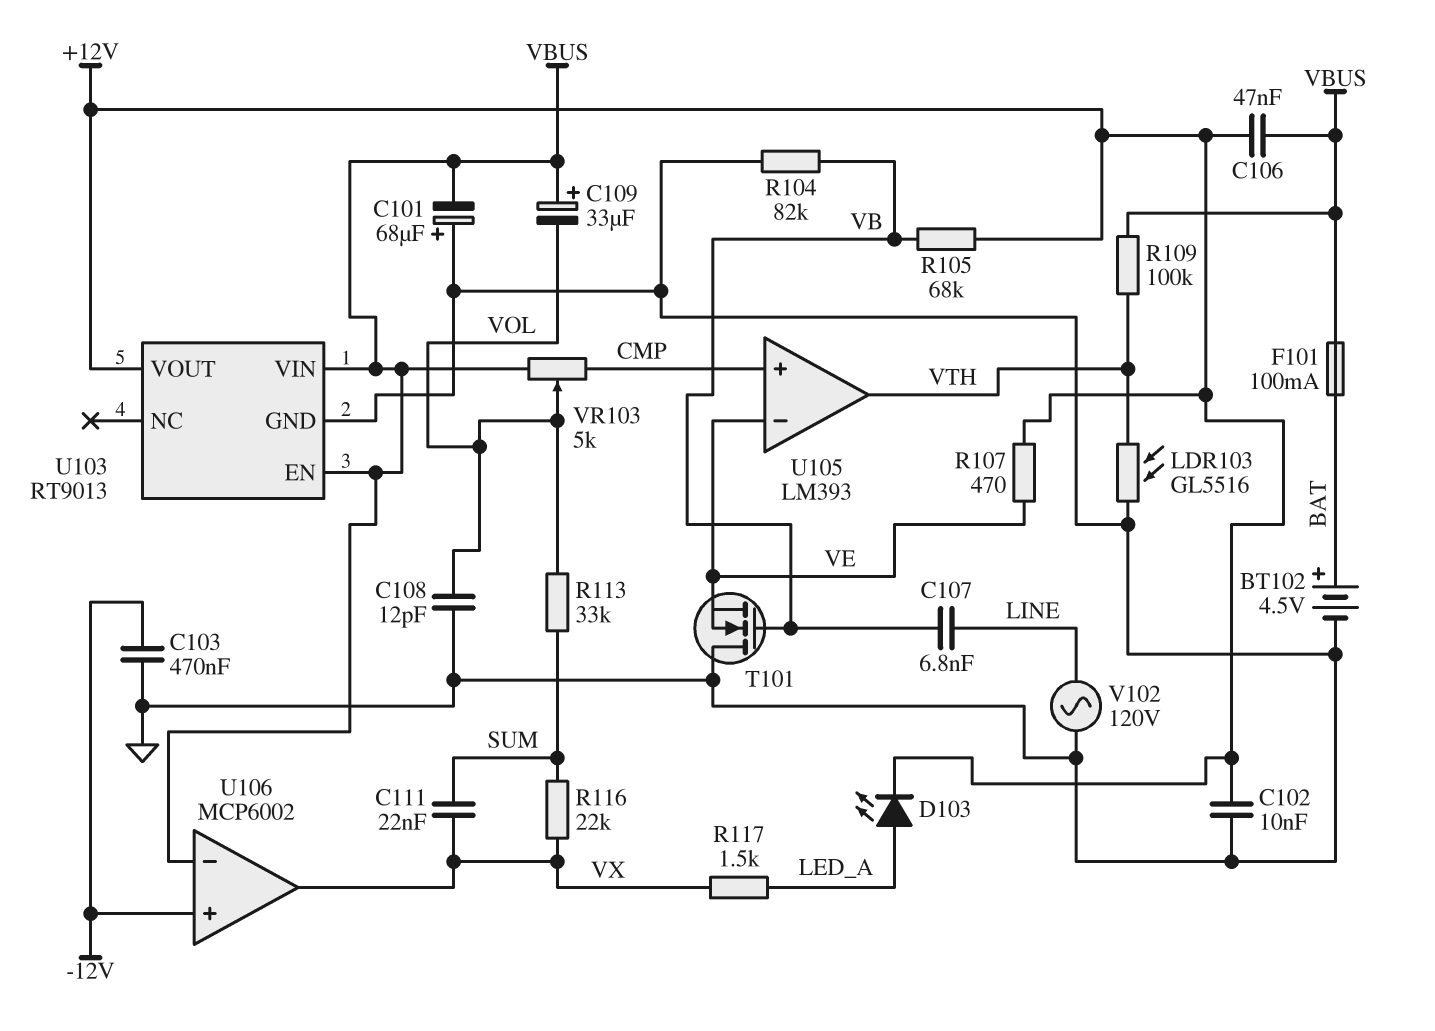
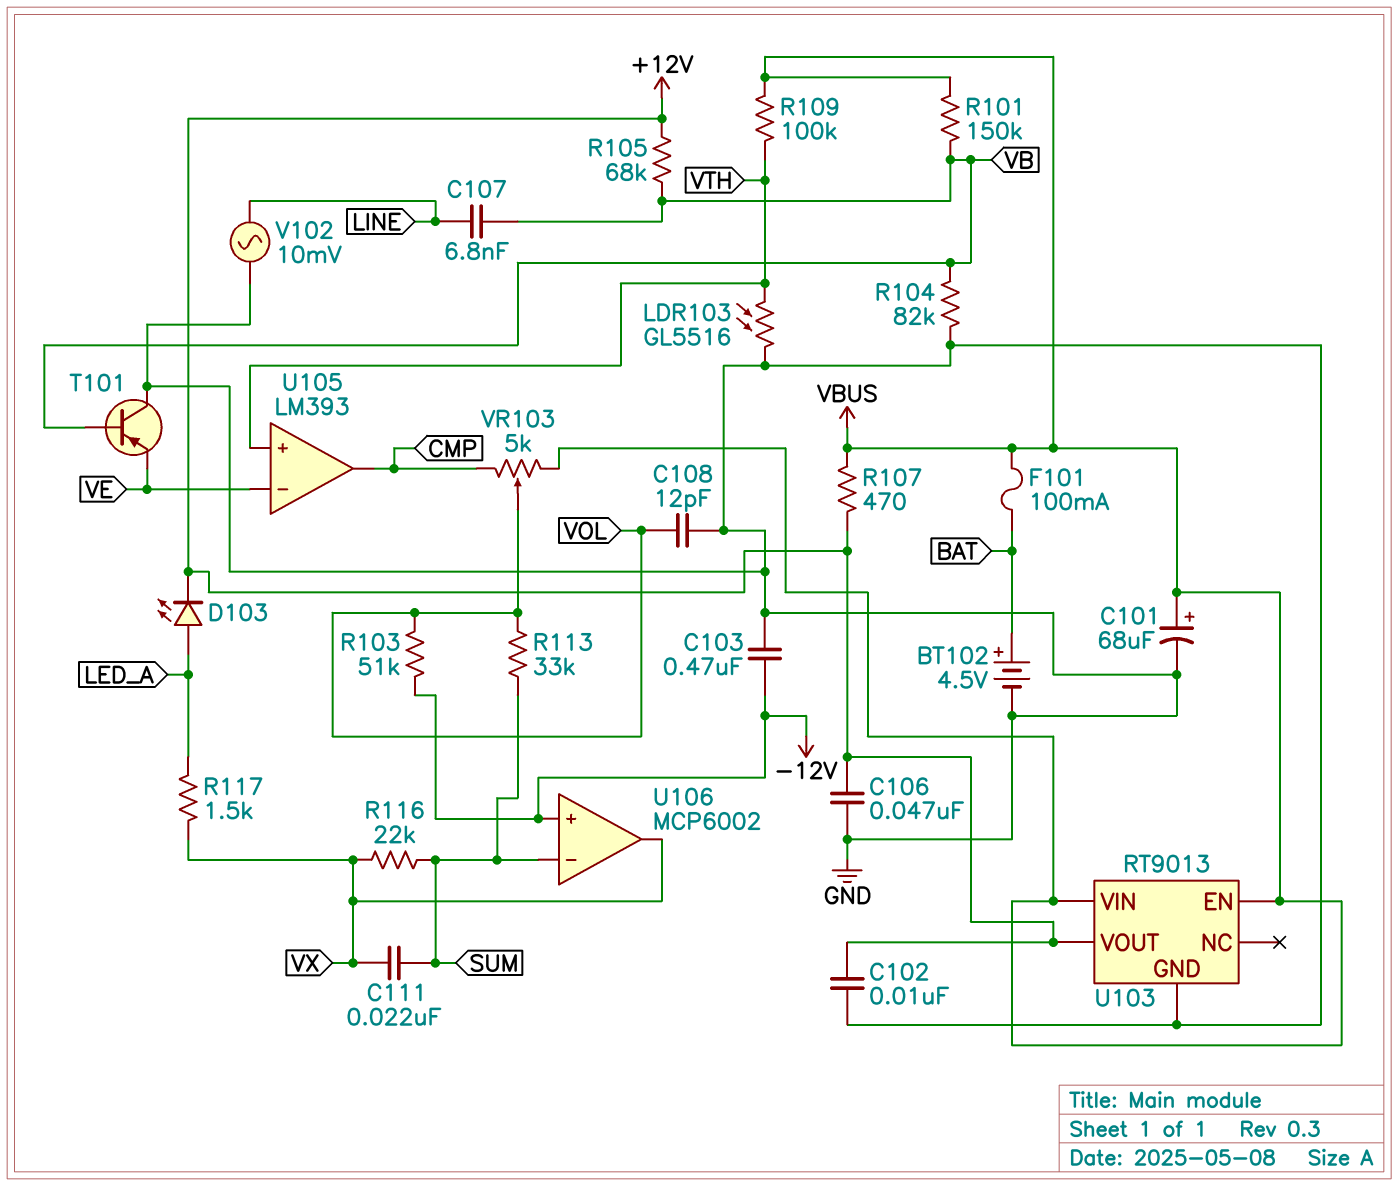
C101: 68uF (plus GND, minus VBUS) -> 68uF (plus VBUS, minus GND)
C106: 47nF (+12V, VBUS) -> 47nF (+12V, GND)
C109: 33uF (plus VBUS, minus VOL) -> none
R101: none -> 150k (VB, VBUS)
R103: none -> 51k (-12V, VOL)
R107: 470 (+12V, VE) -> 470 (+12V, VBUS)
T101: NMOS (G VB, D GND, S VE) -> PNP (B VB, C GND, E VE)
U105 pin in+: CMP -> VTH
U105 pin out: VTH -> CMP
U106 pin in-: VBUS -> SUM
V102: AC 120V (GND, LINE) -> AC 10mV (GND, LINE)

